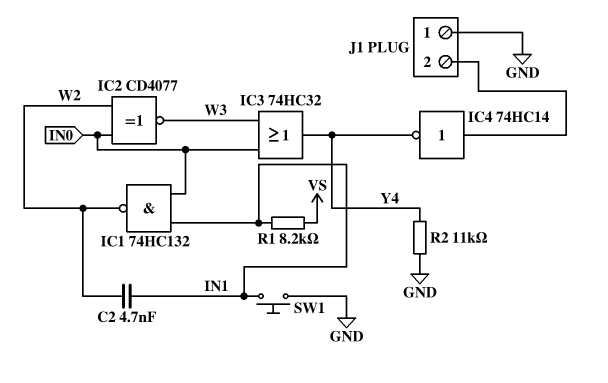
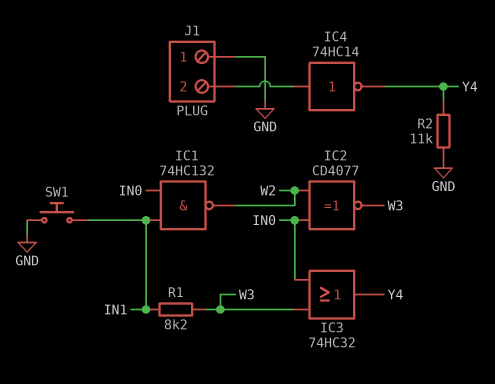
C2: 4.7nF (IN1, W2) -> none
R1: 8.2k (IN1, VS) -> 8.2k (IN1, W3)

